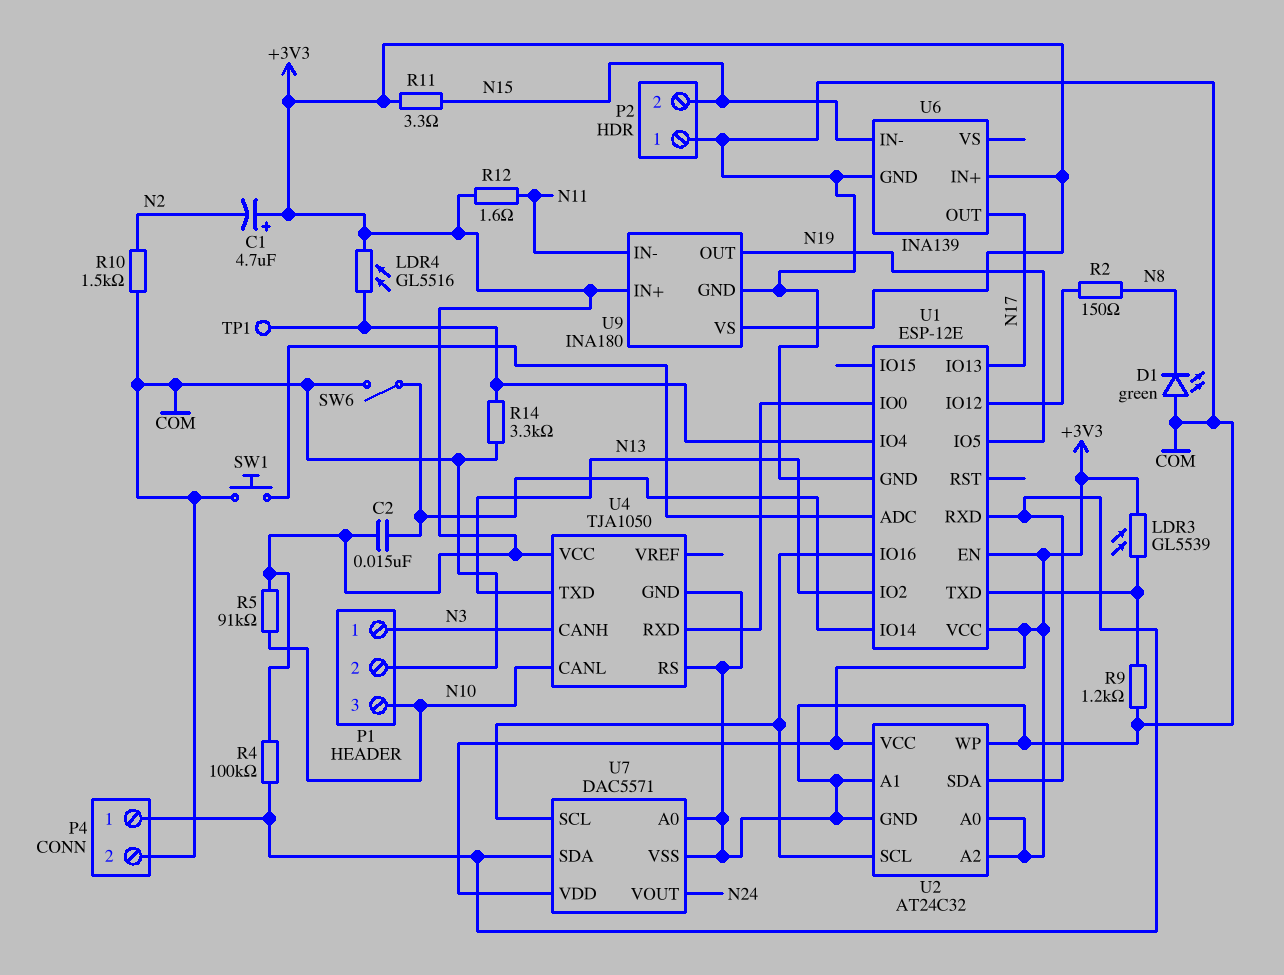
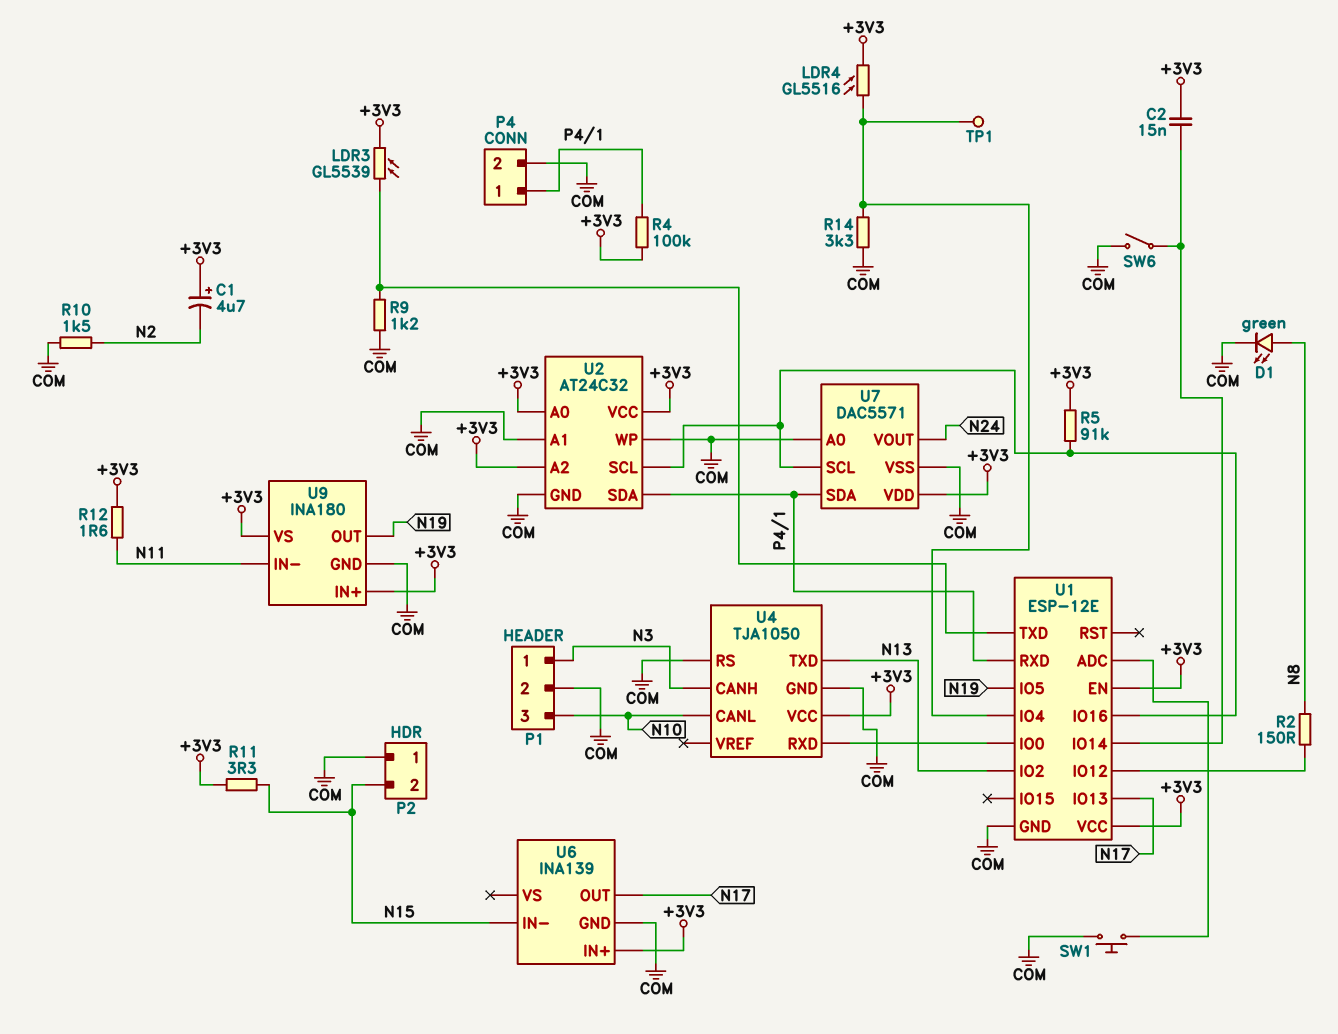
D1: LED green (A COM, K N8) -> LED green (A N8, K COM)
R5: 91k (+3V3, N10) -> 91k (+3V3, U1/IO16)

